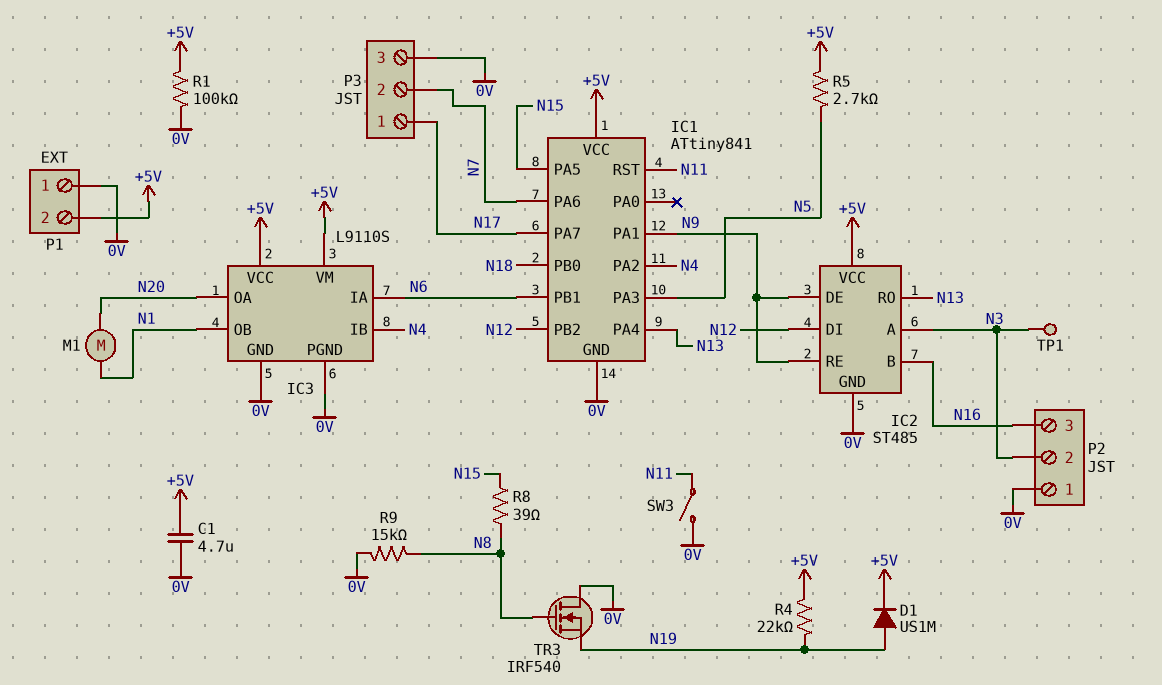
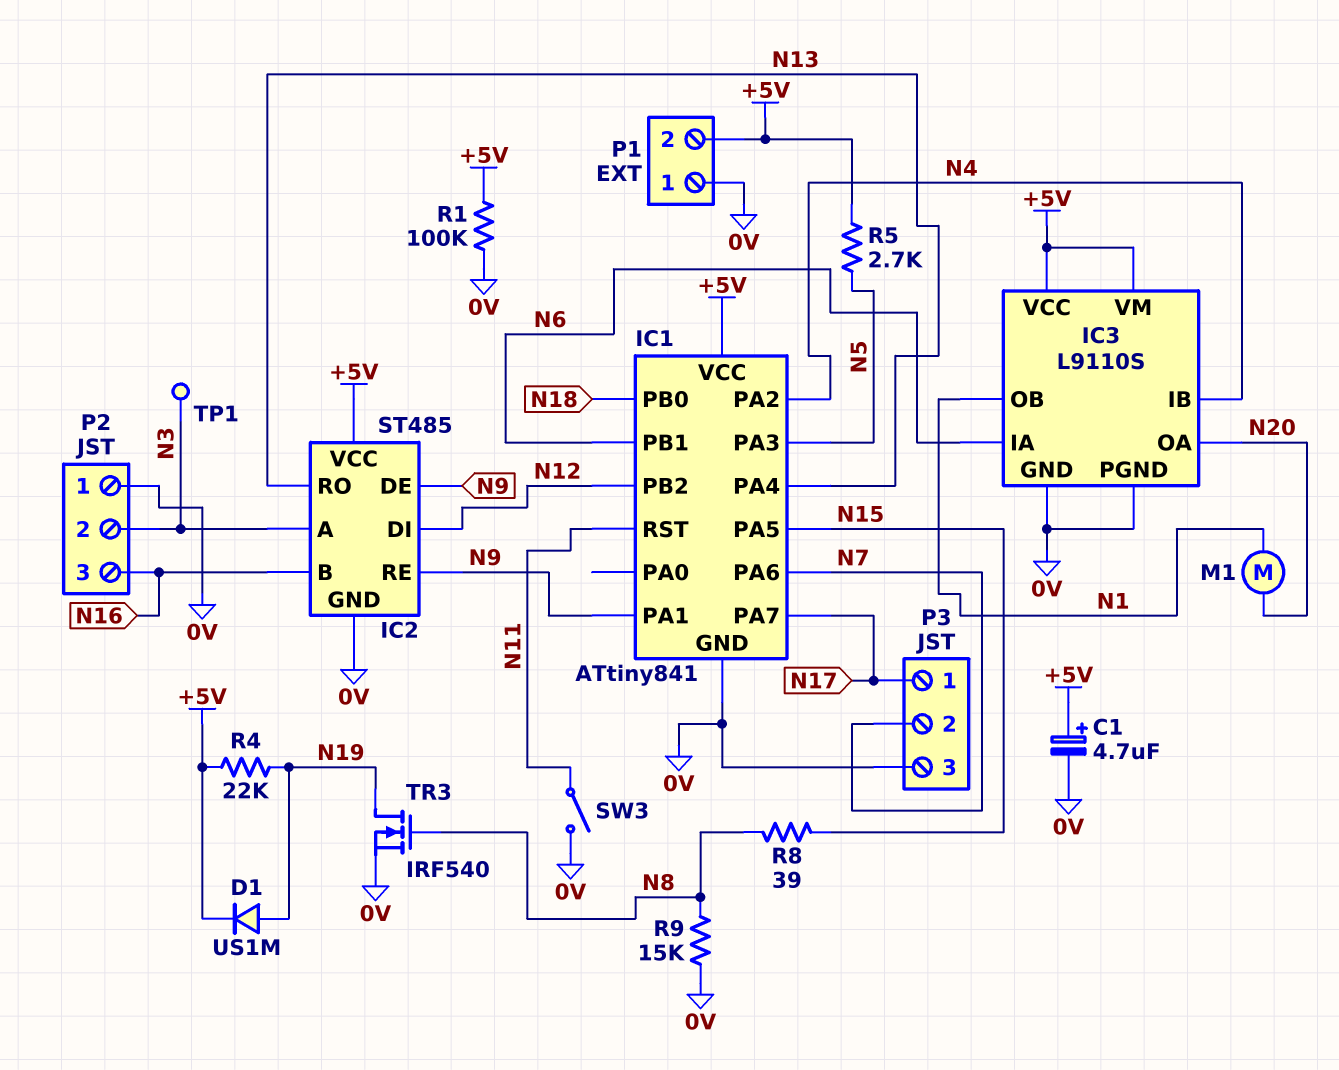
C1: 4.7uF (+5V, 0V) -> 4.7uF (plus +5V, minus 0V)
TR3: NMOS IRF540 (G N8, D 0V, S N19) -> NMOS IRF540 (G N8, D N19, S 0V)

